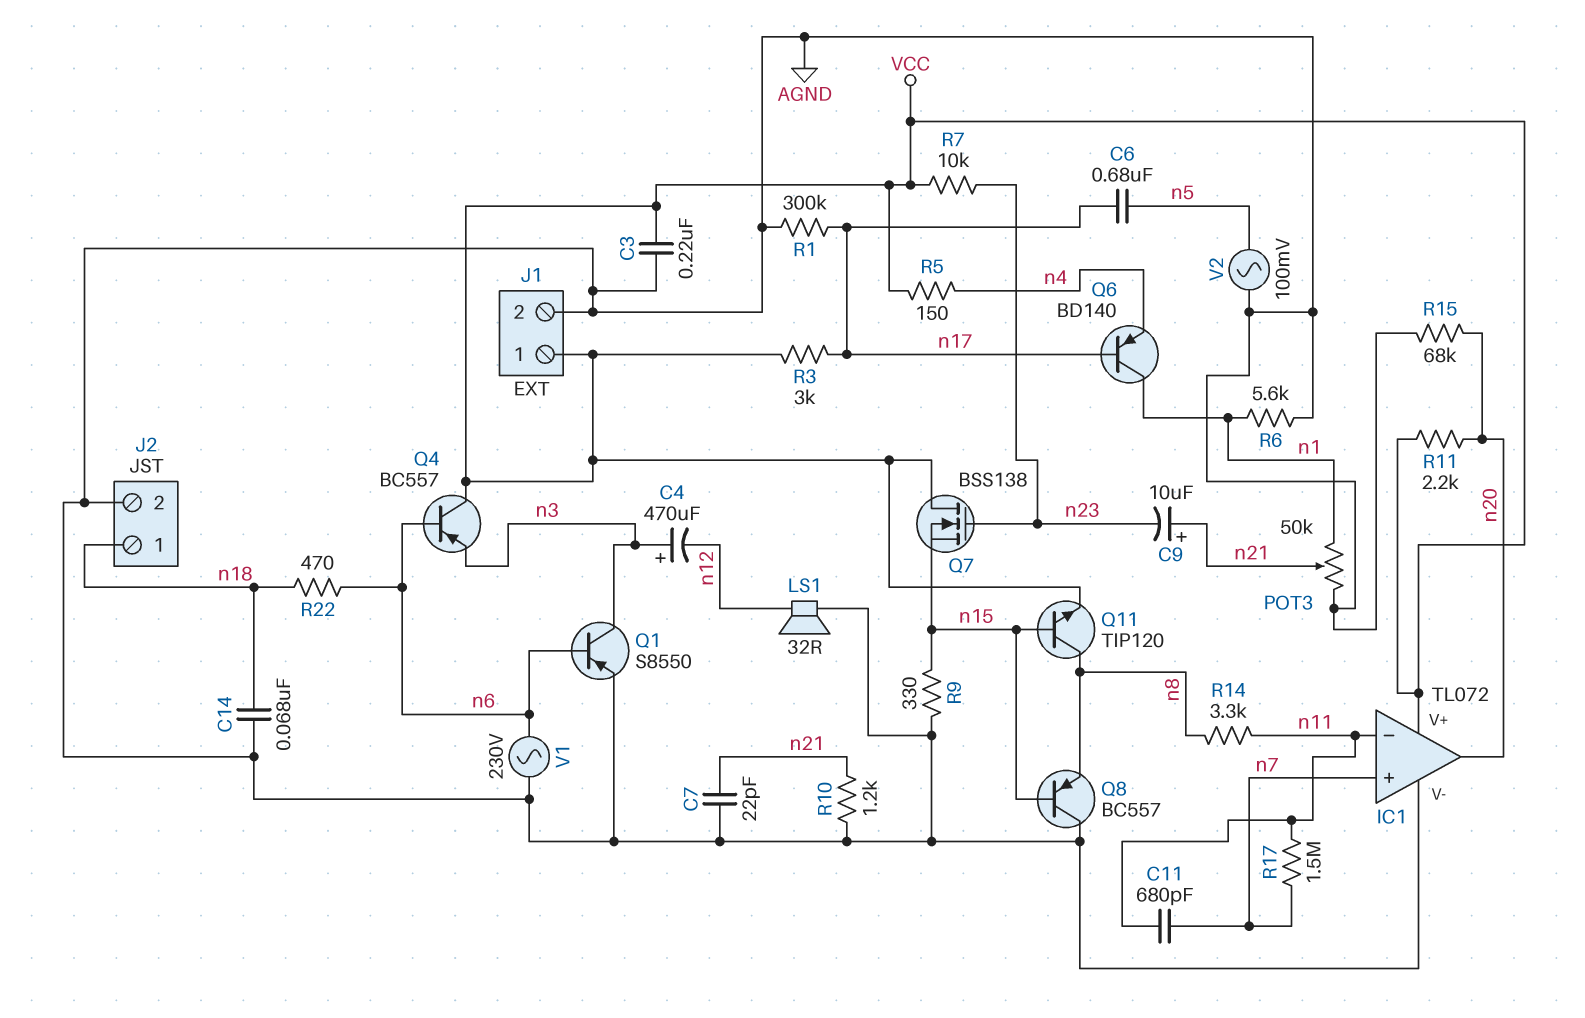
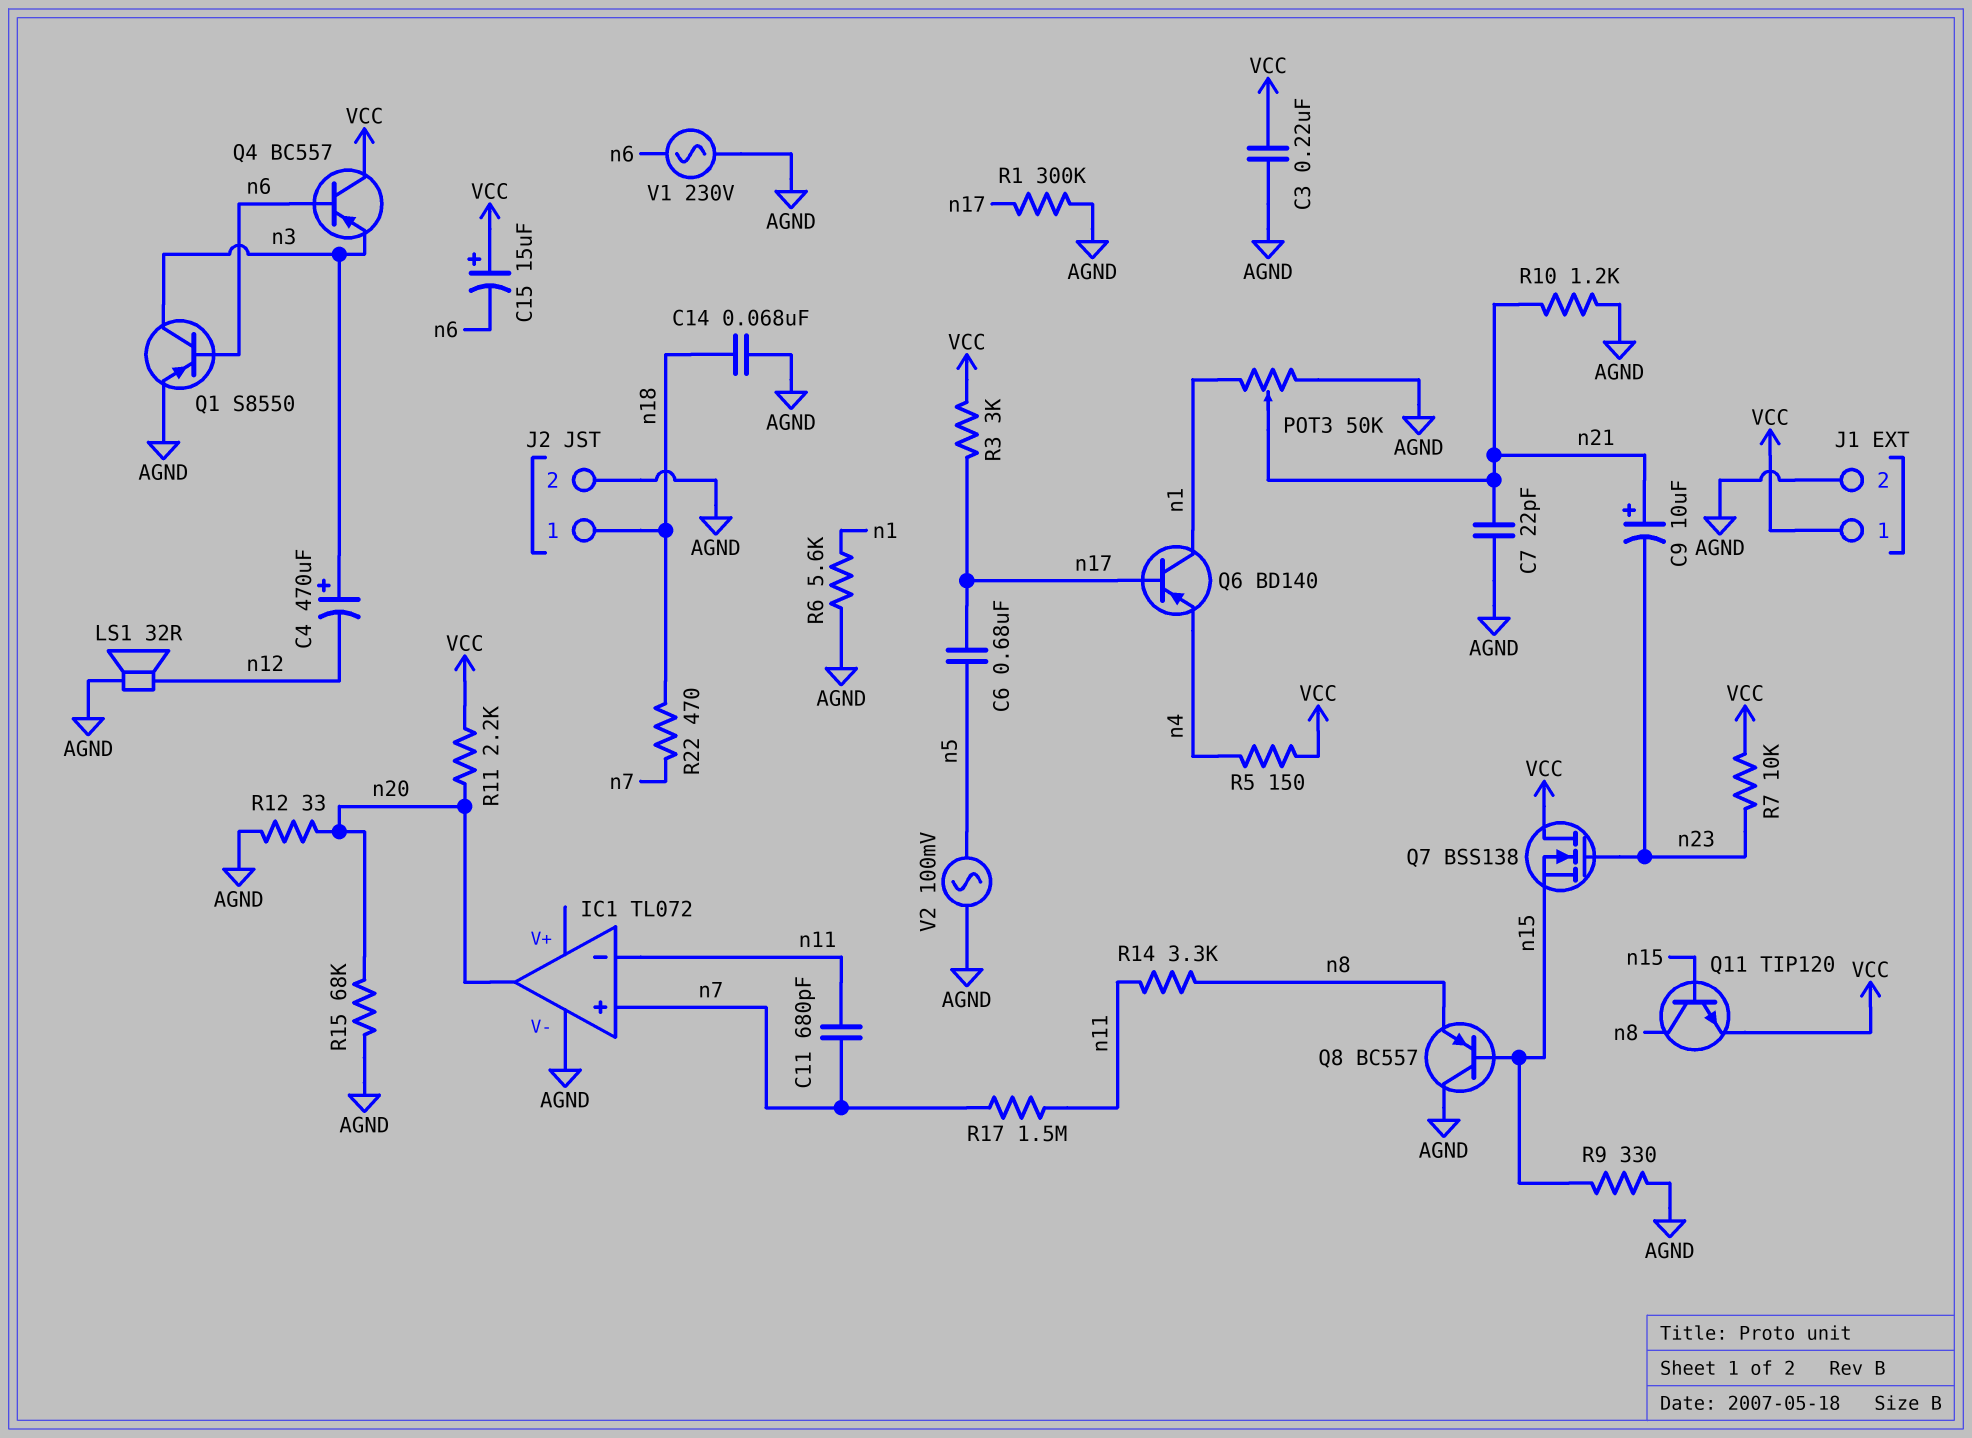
C15: none -> 15uF (plus VCC, minus n6)
IC1 pin V+: VCC -> none
R12: none -> 33 (AGND, n20)
R22: 470 (n6, n18) -> 470 (n7, n18)

